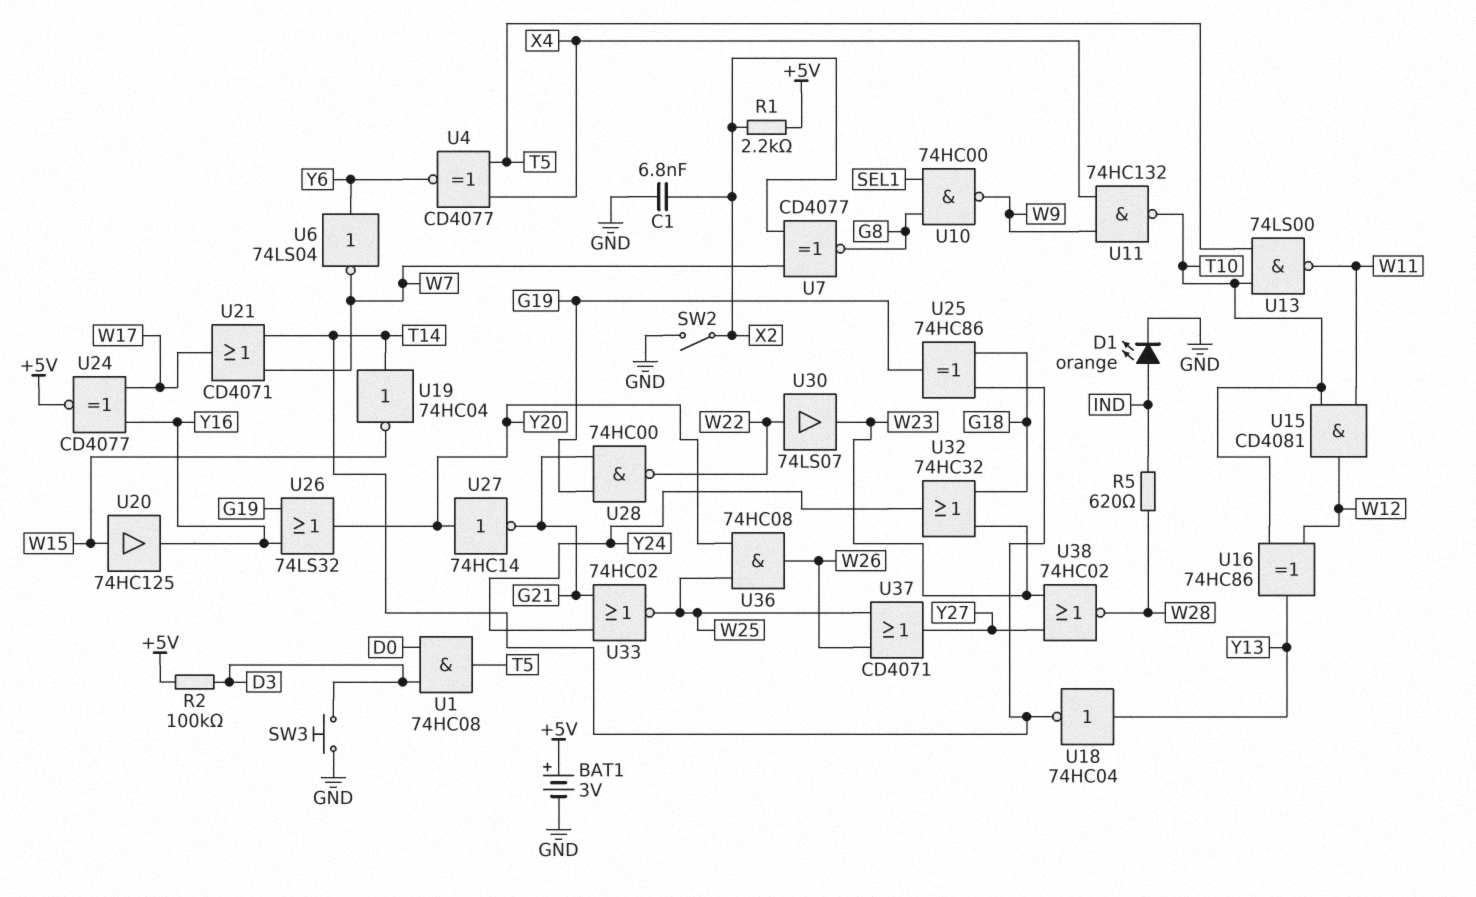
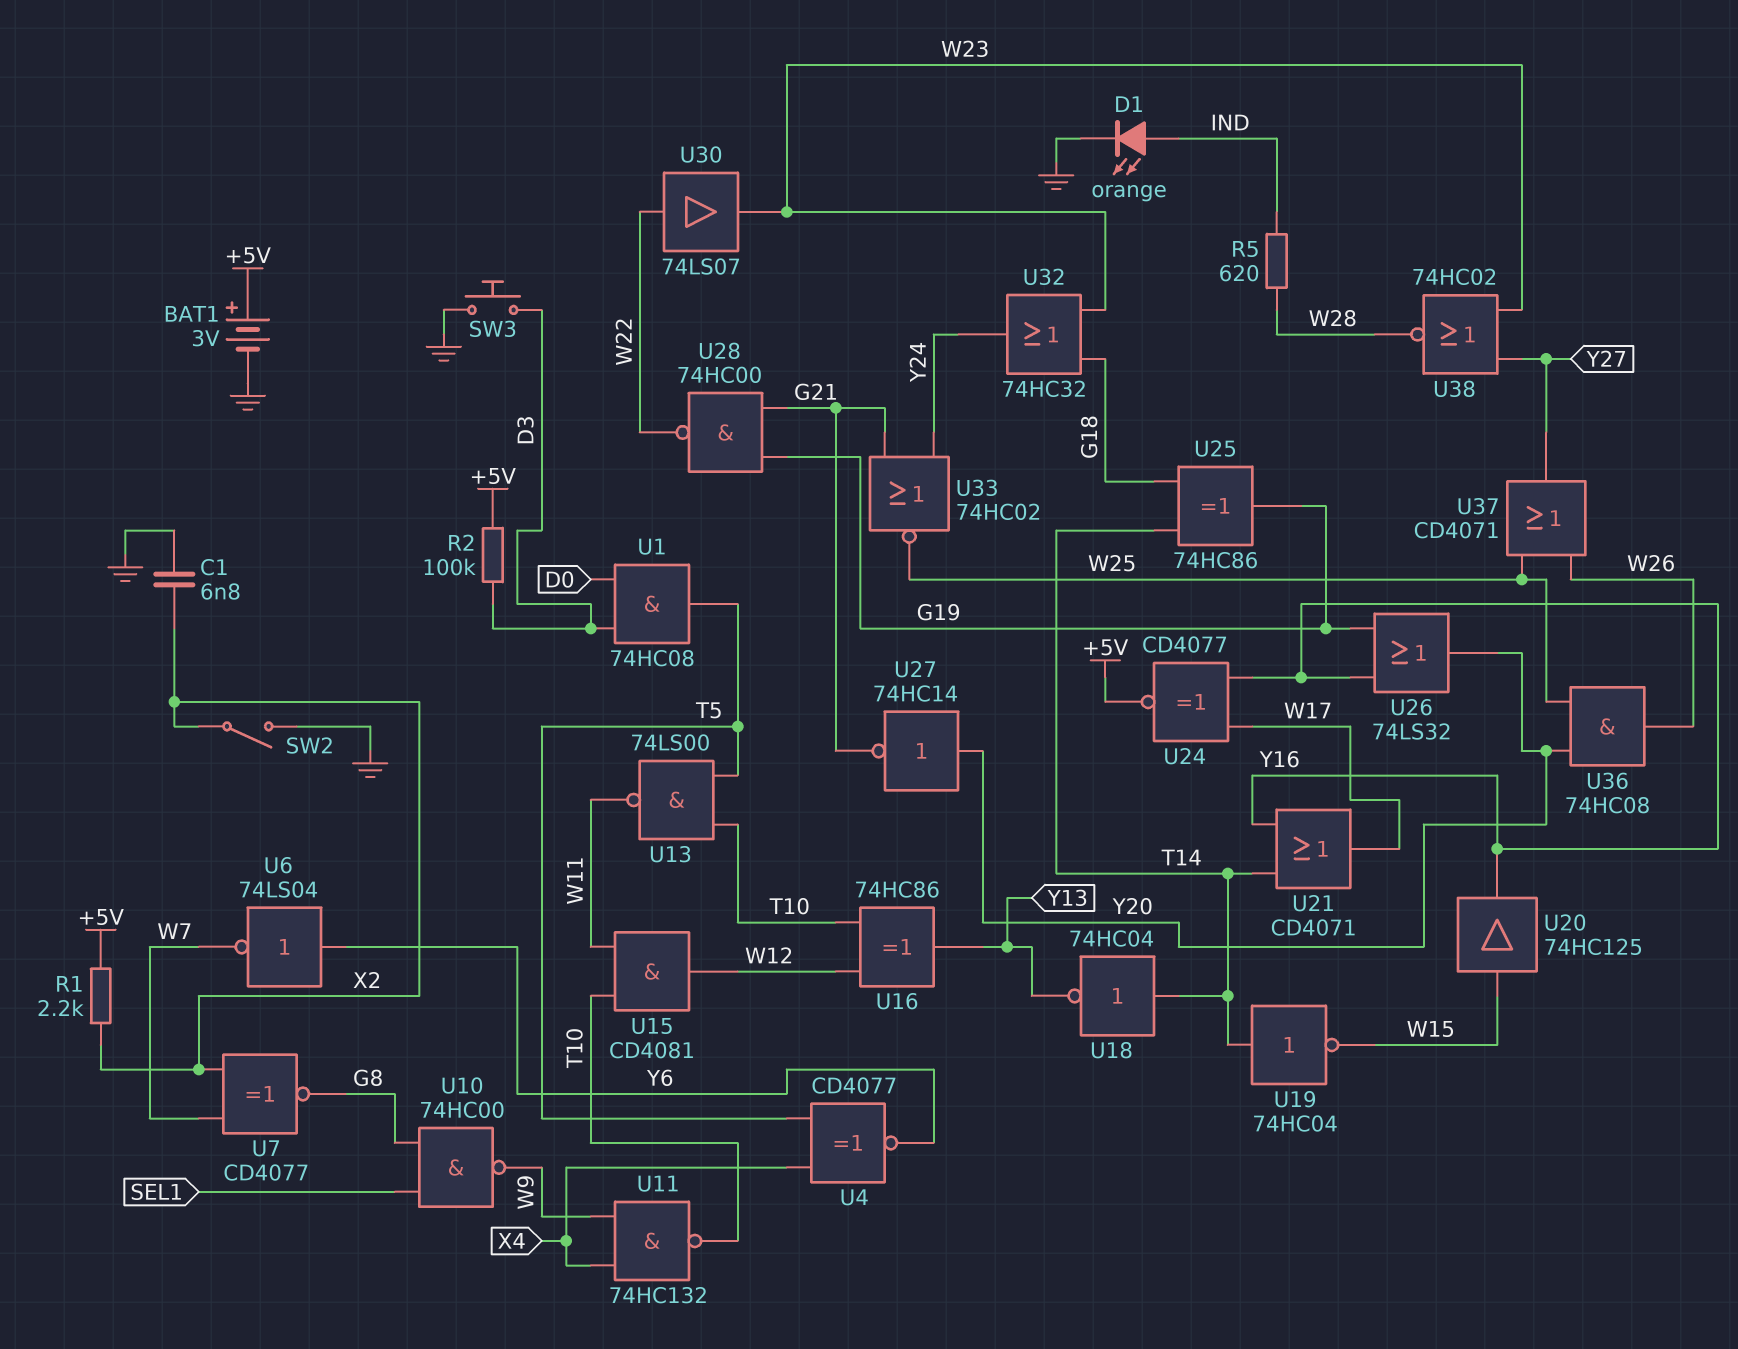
U18: NOT 74HC04 (in Y13, out T14) -> NOT 74HC04 (in T14, out Y13)
U21: OR CD4071 (in T14, in W7, out W17) -> OR CD4071 (in T14, in Y16, out W17)

